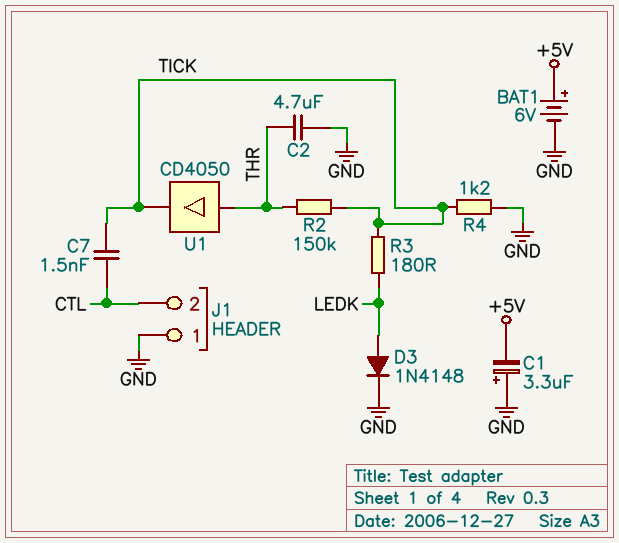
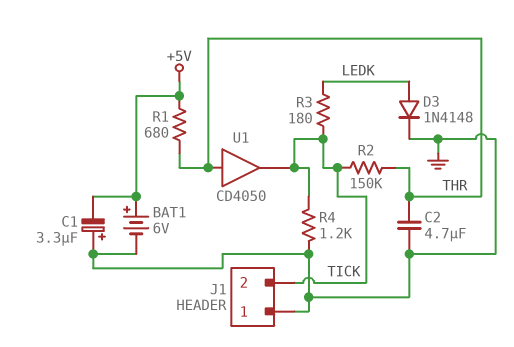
C7: 1.5nF (CTL, TICK) -> none
J1 pin 2: CTL -> TICK
R1: none -> 680 (+5V, THR)

